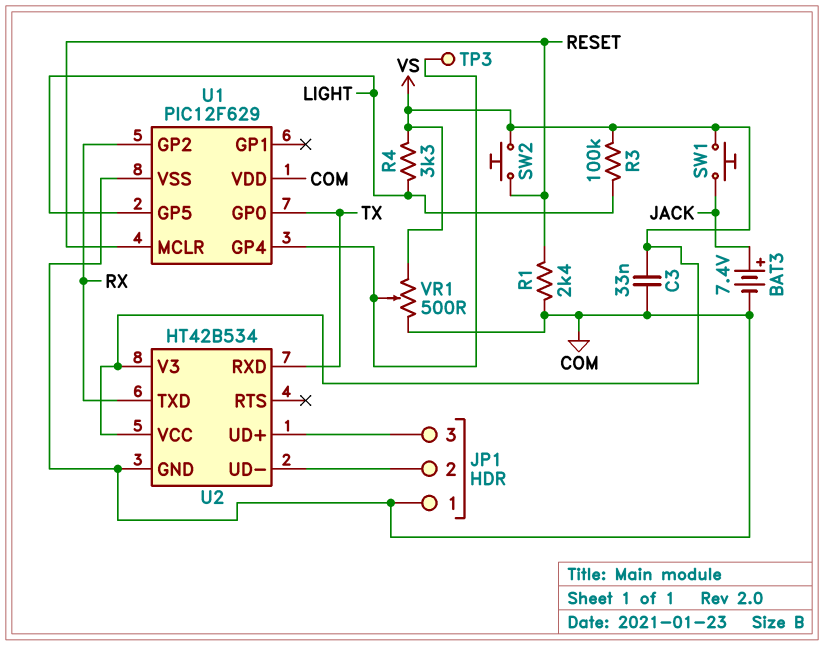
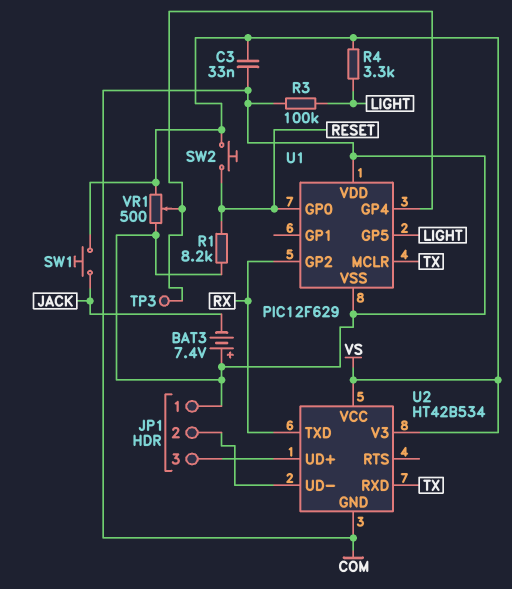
BAT3: 7.4V (plus JACK, minus COM) -> 7.4V (plus COM, minus JACK)
R1: 2.4k (COM, RESET) -> 8.2k (COM, RESET)
R3: 100k (LIGHT, VS) -> 100k (COM, LIGHT)
U1 pin GP0: TX -> RESET
U1 pin MCLR: RESET -> TX

